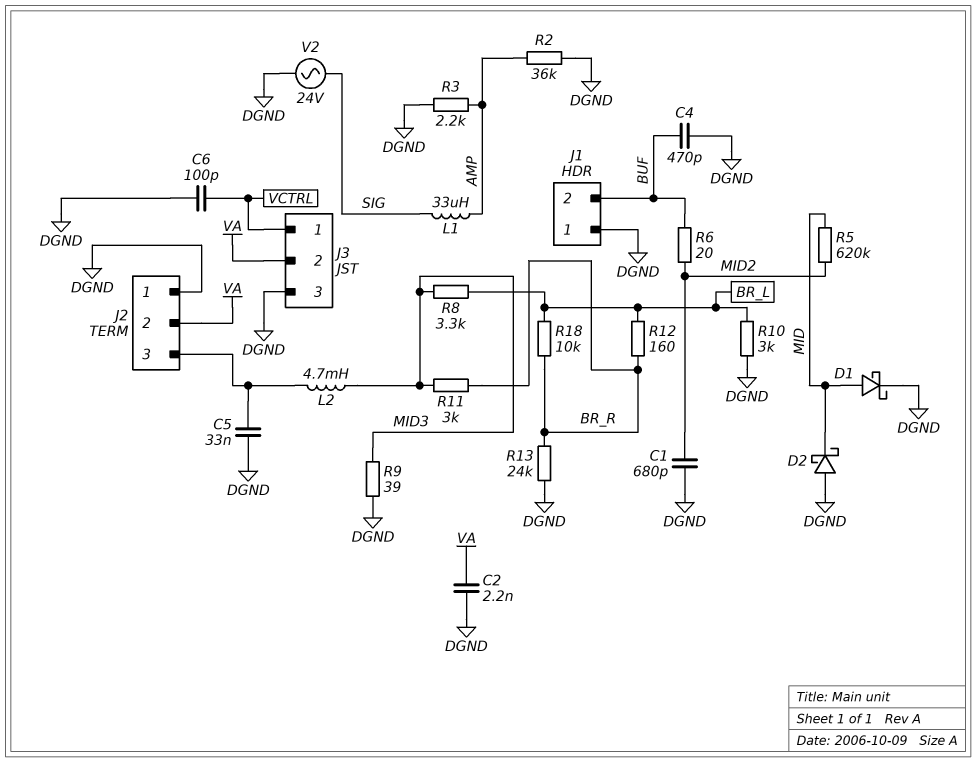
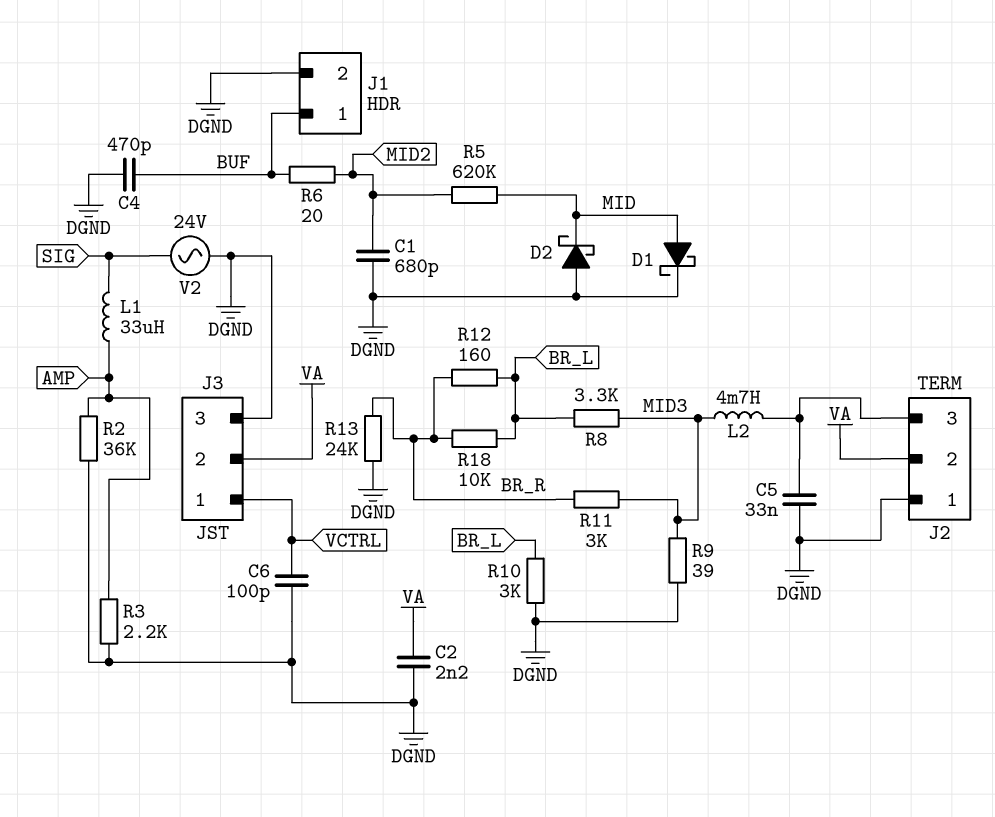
J1 pin 1: DGND -> BUF
J1 pin 2: BUF -> DGND

